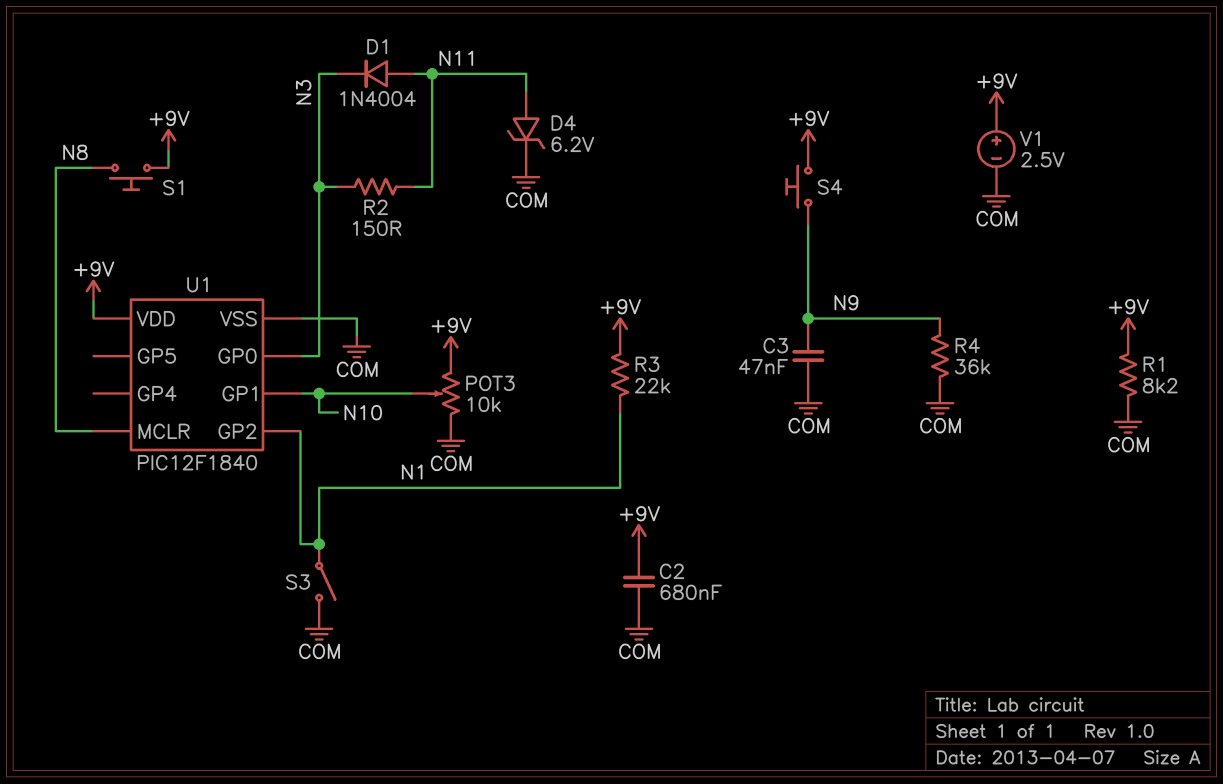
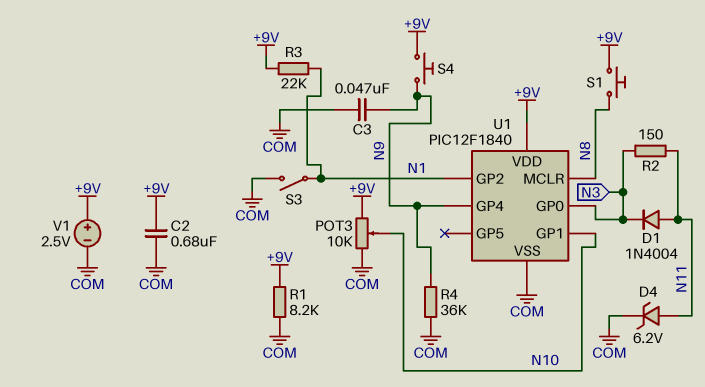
U1 pin GP4: none -> N9

